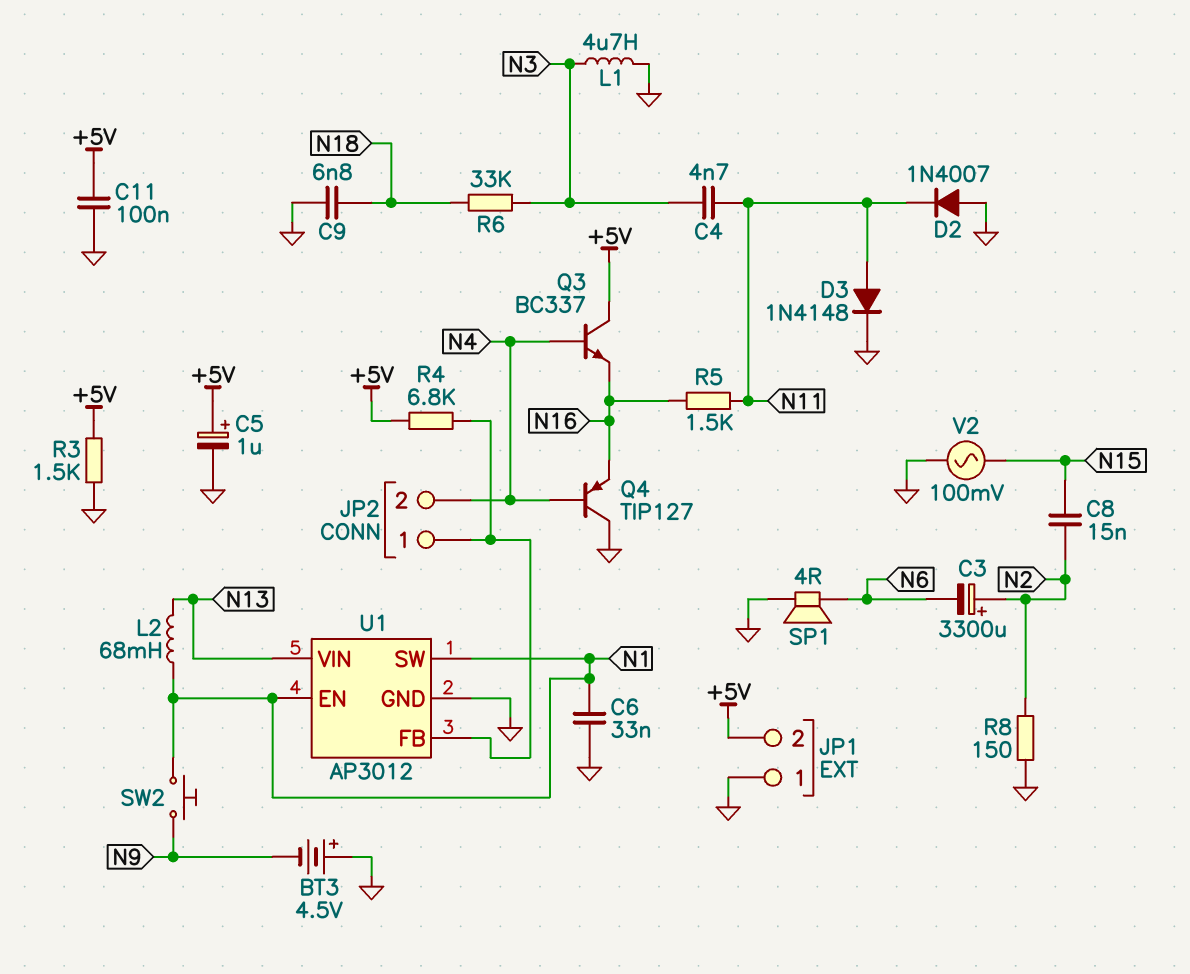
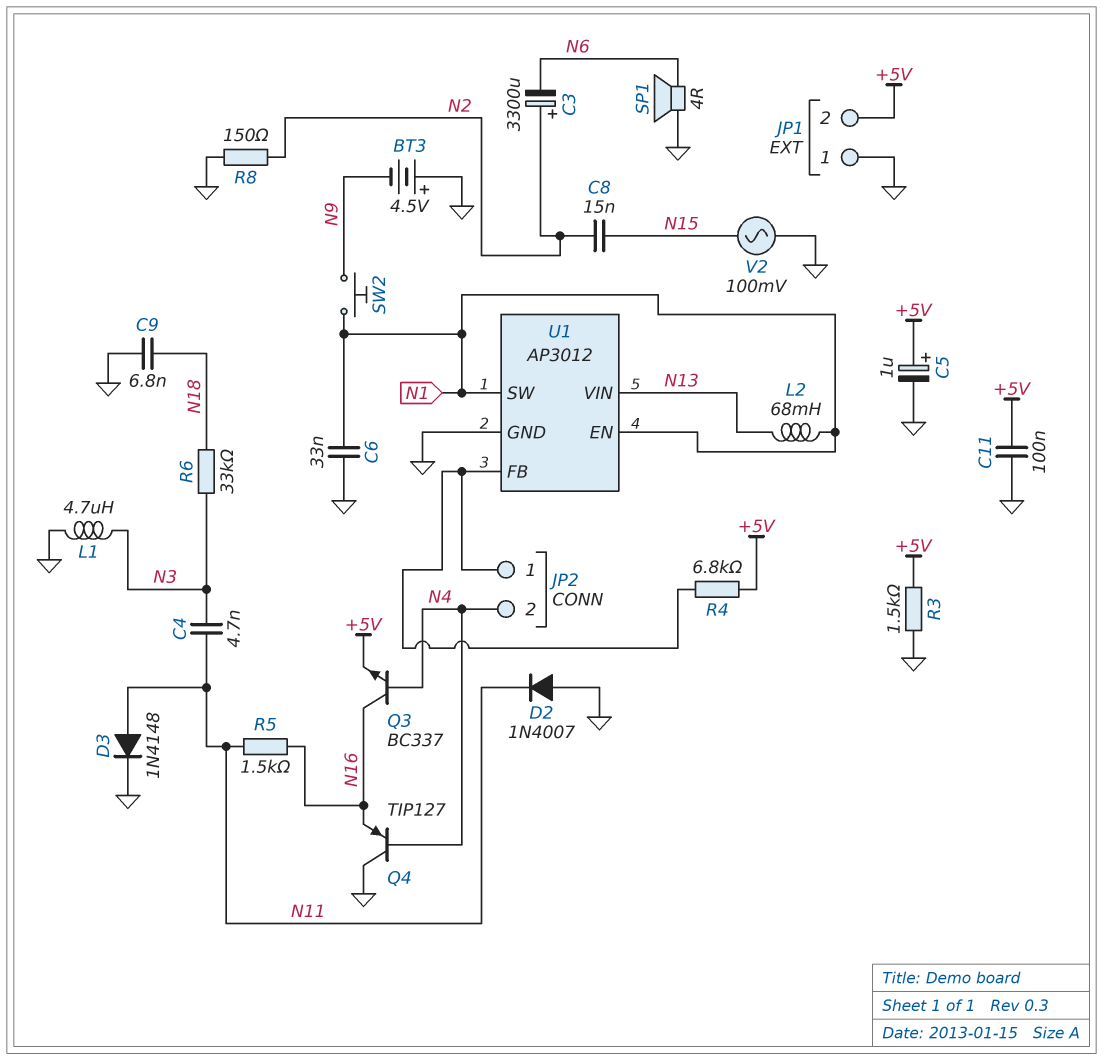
Q3: NPN BC337 (B N4, C +5V, E N16) -> NPN BC337 (B N4, C N16, E +5V)

